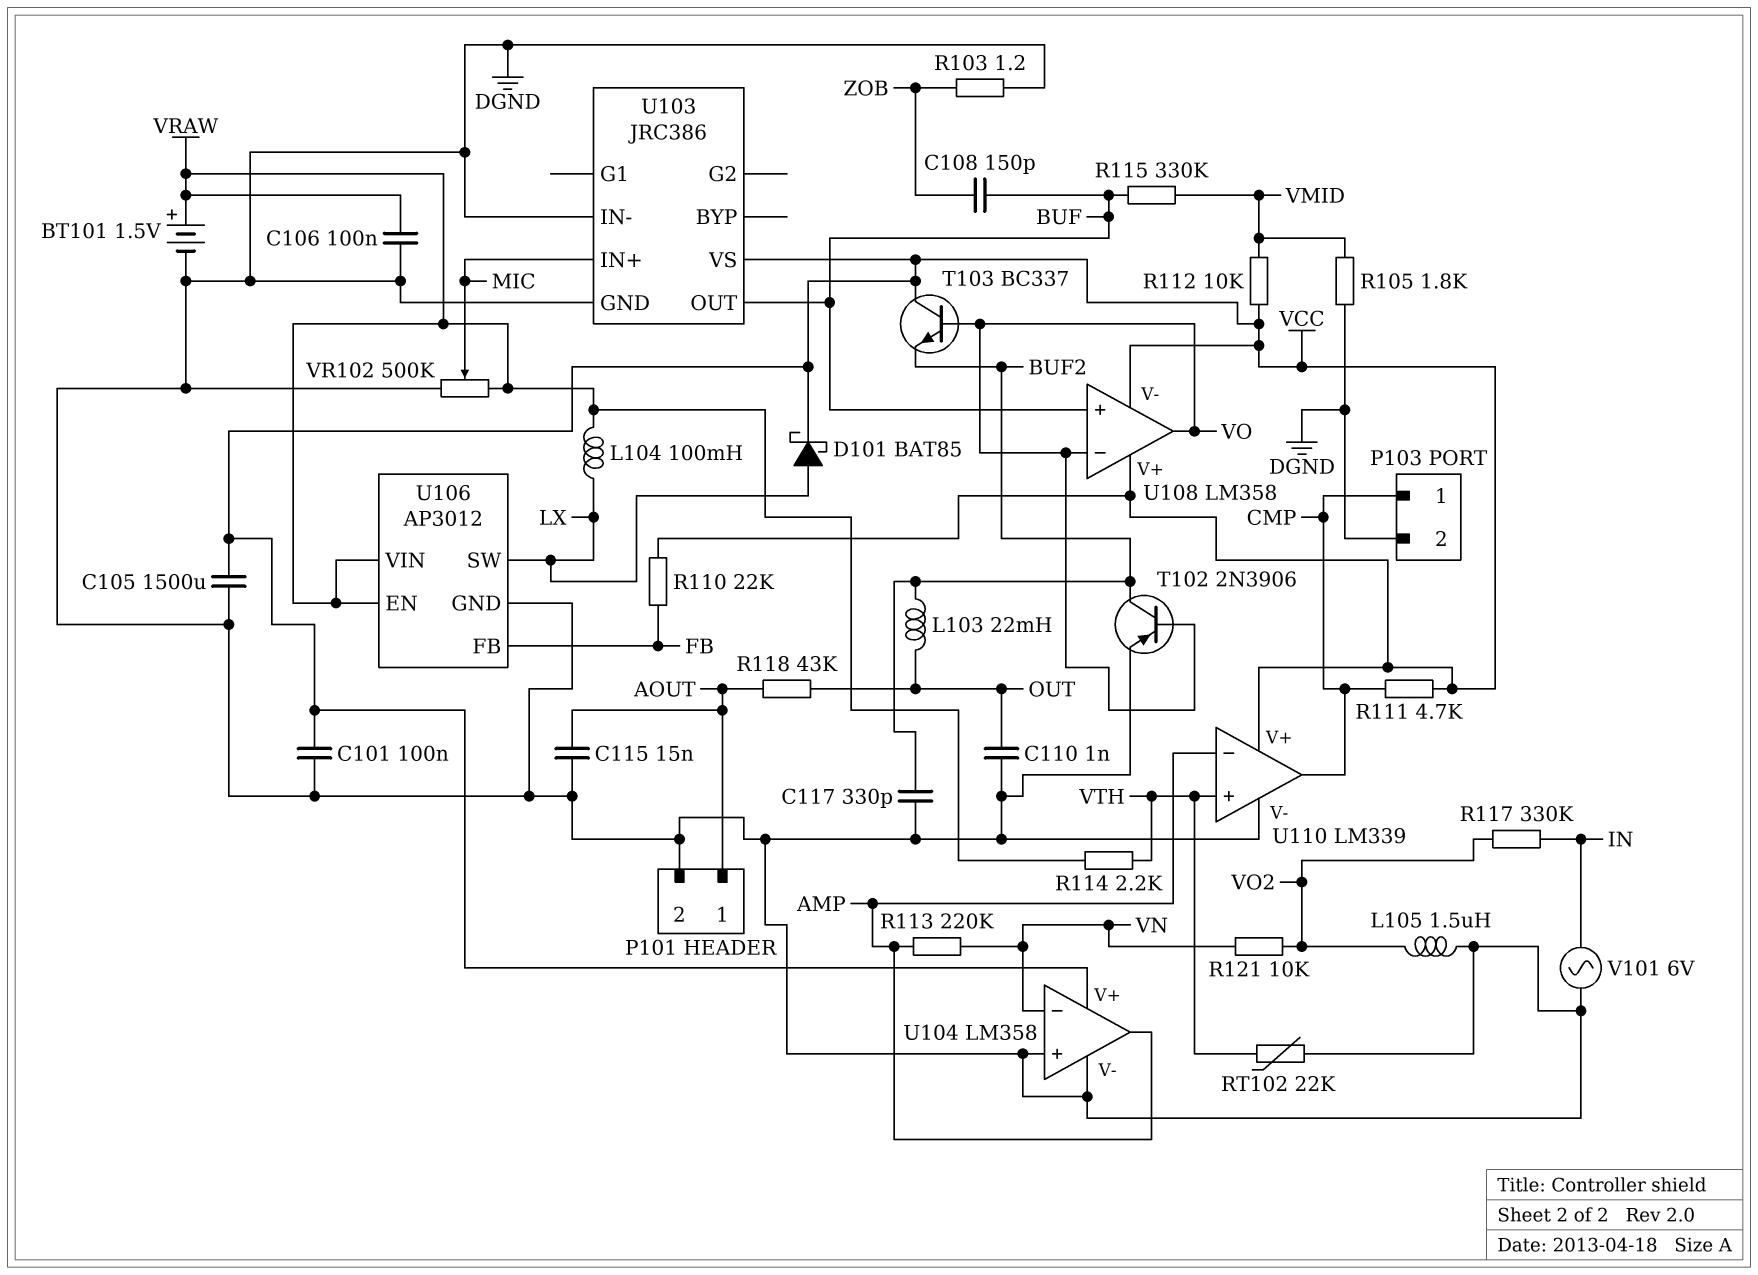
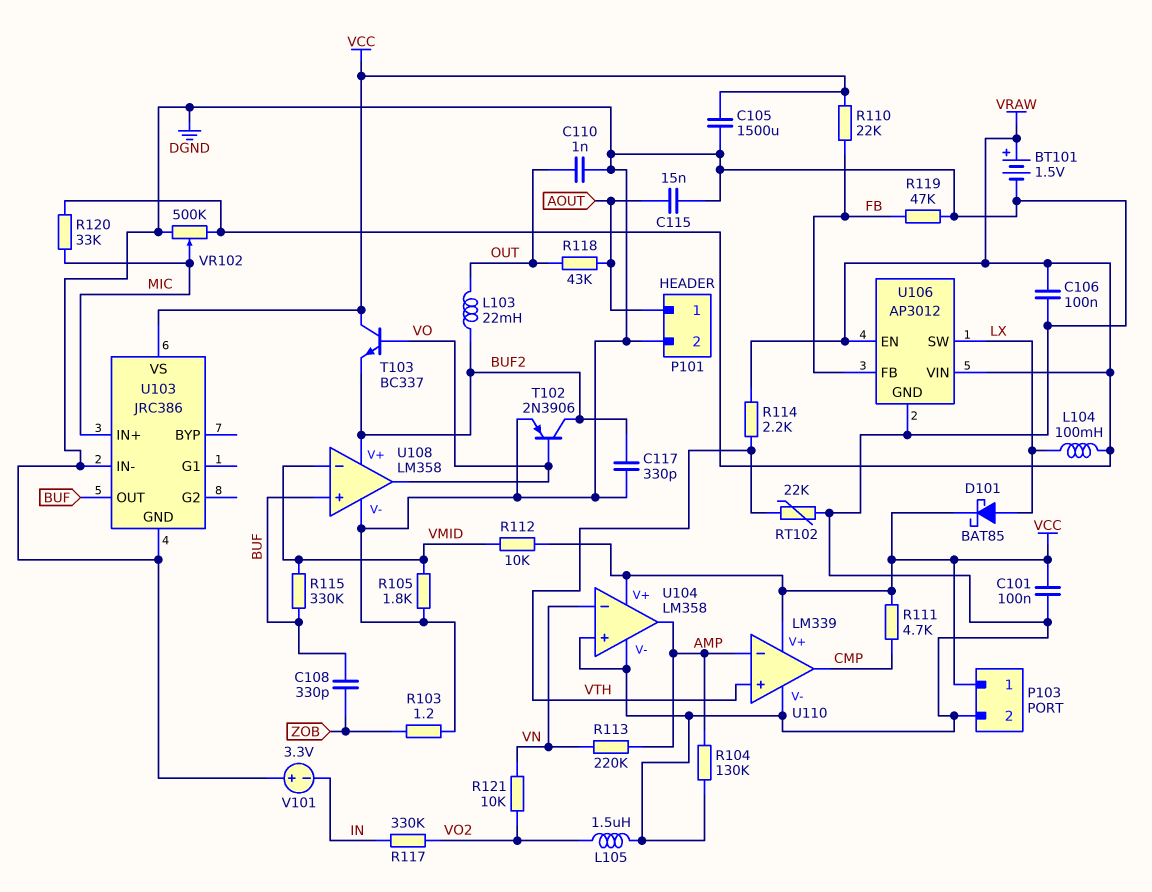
C108: 150pF (BUF, ZOB) -> 330pF (BUF, ZOB)
P103 pin 1: CMP -> VCC
R104: none -> 130k (AMP, DGND)
R119: none -> 47k (DGND, FB)
R120: none -> 33k (MIC, VRAW)
U108 pin V+: VCC -> BUF2
U108 pin V-: VCC -> DGND
U108 pin in-: VO -> VMID
V101: AC 6V (DGND, IN) -> 3.3V (plus DGND, minus IN)

